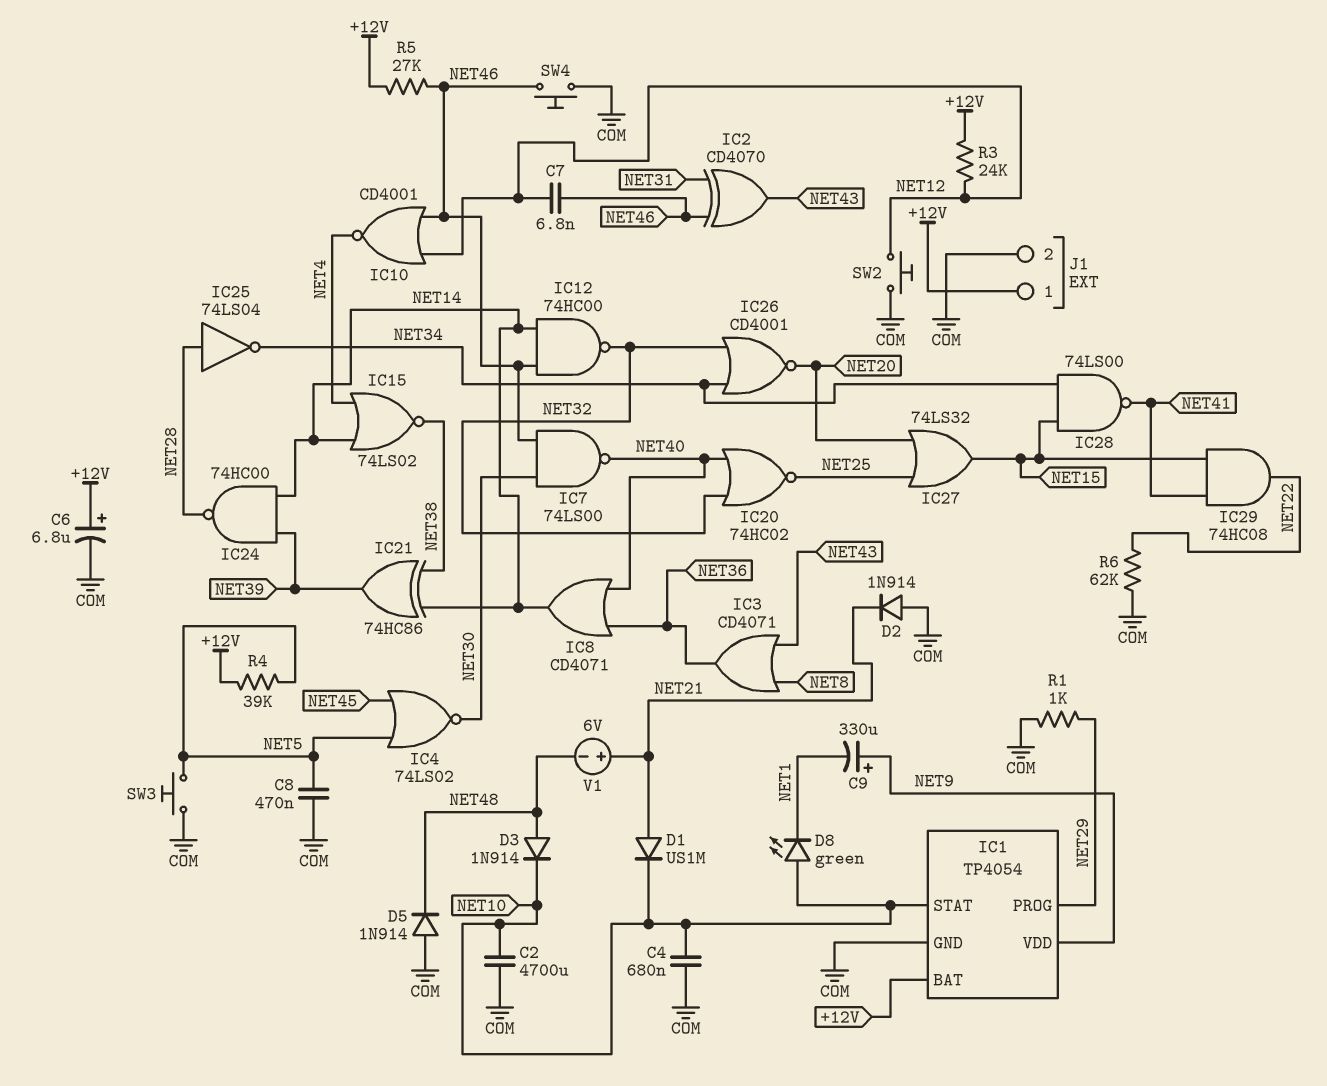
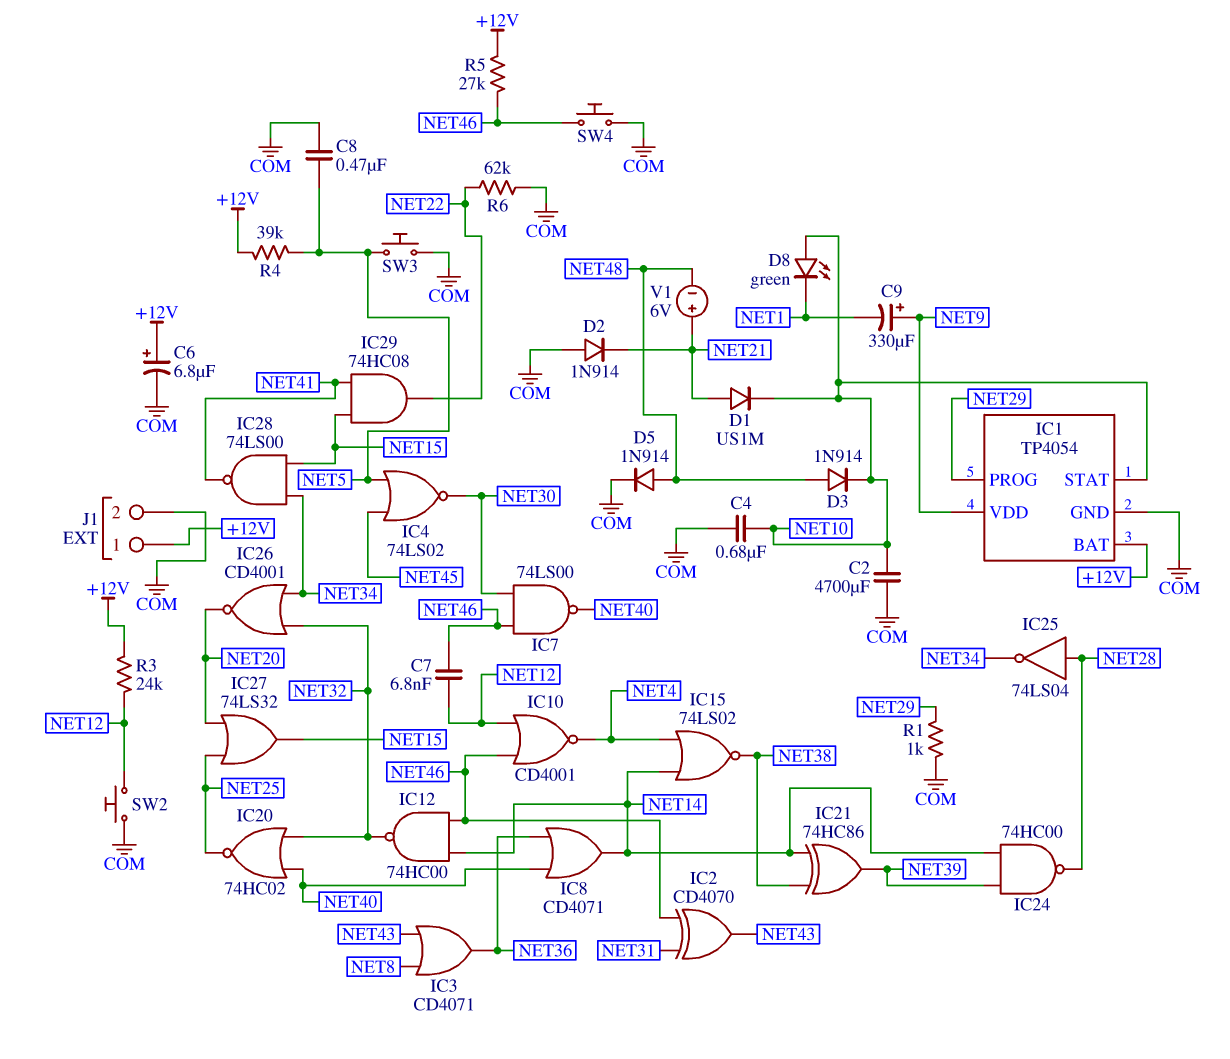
D5: diode 1N914 (A COM, K NET48) -> diode 1N914 (A NET48, K COM)

